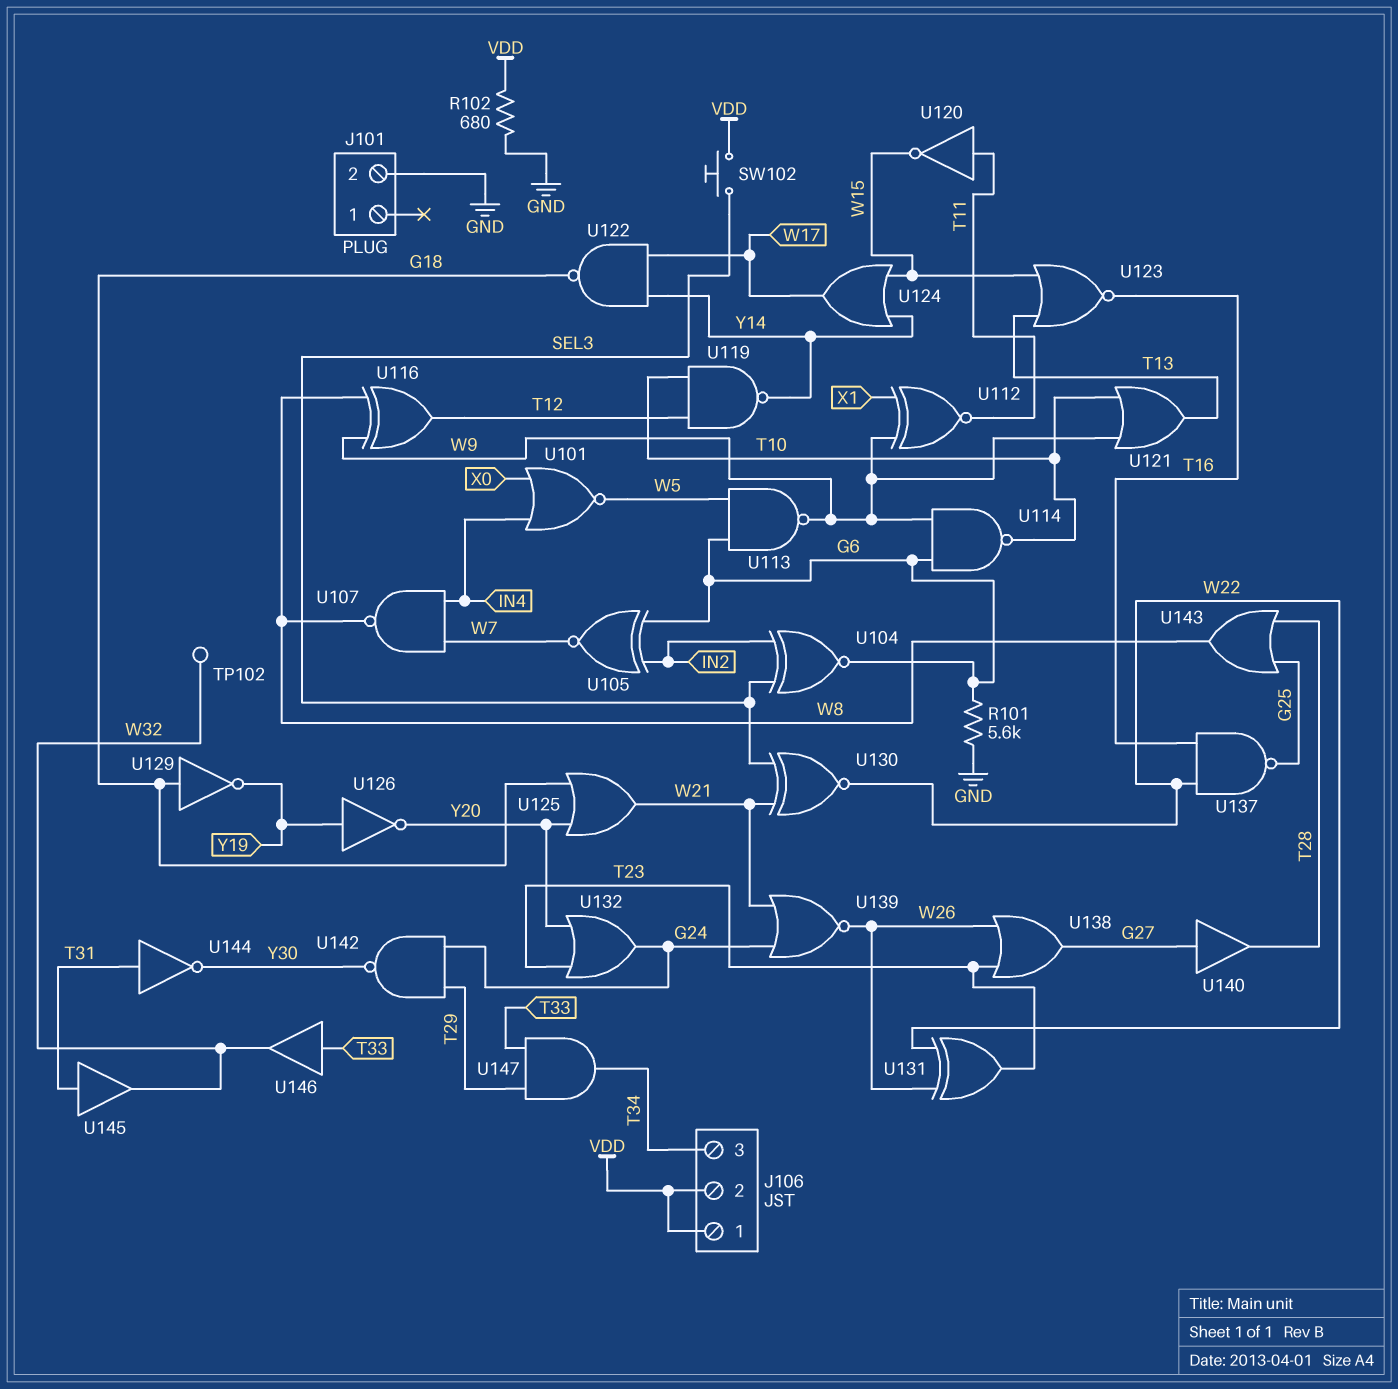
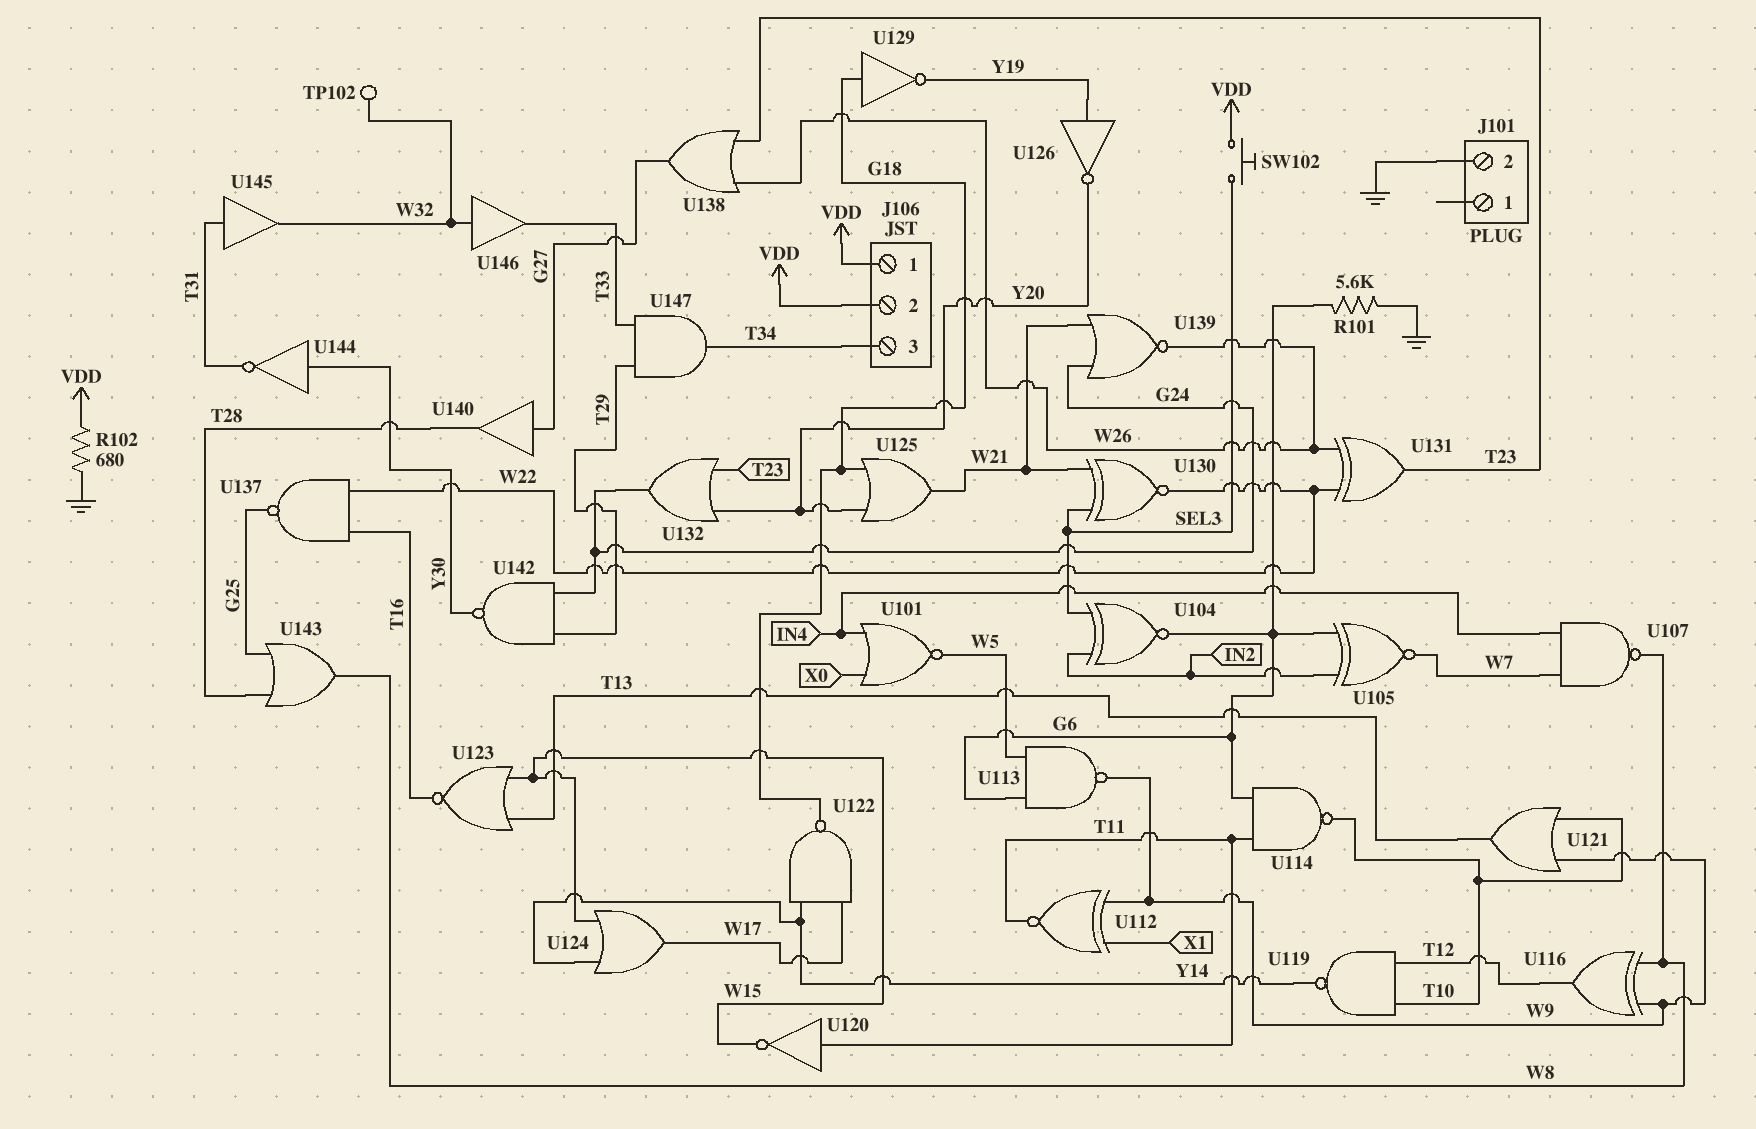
U114: NAND (in G6, in W9, out T10) -> NAND (in G6, in T11, out T10)
U144: NOT (in T31, out Y30) -> NOT (in Y30, out T31)
U146: buffer (in T33, out W32) -> buffer (in W32, out T33)

